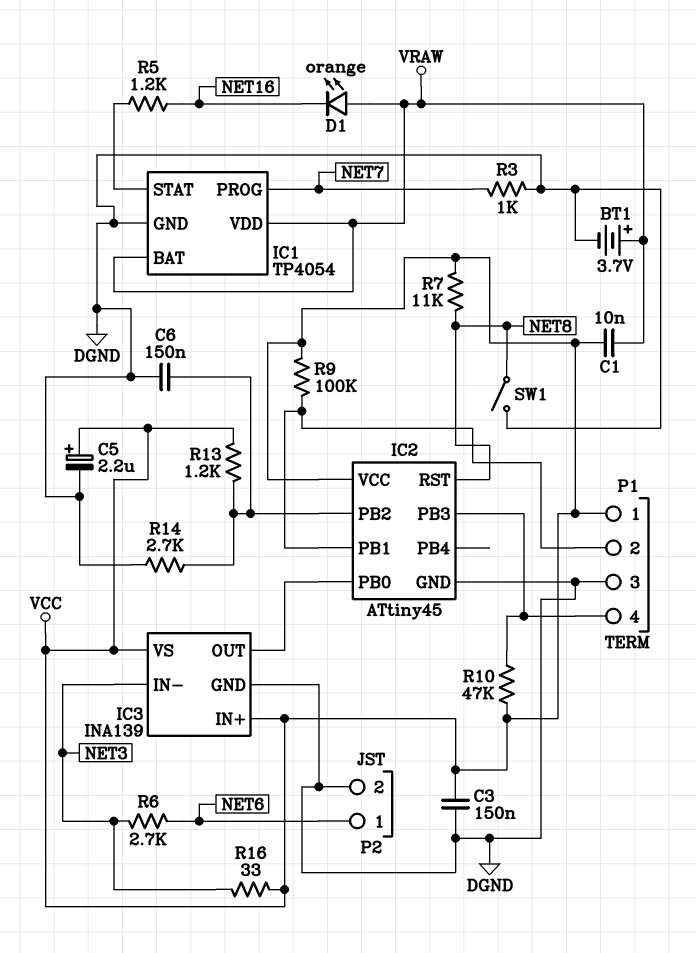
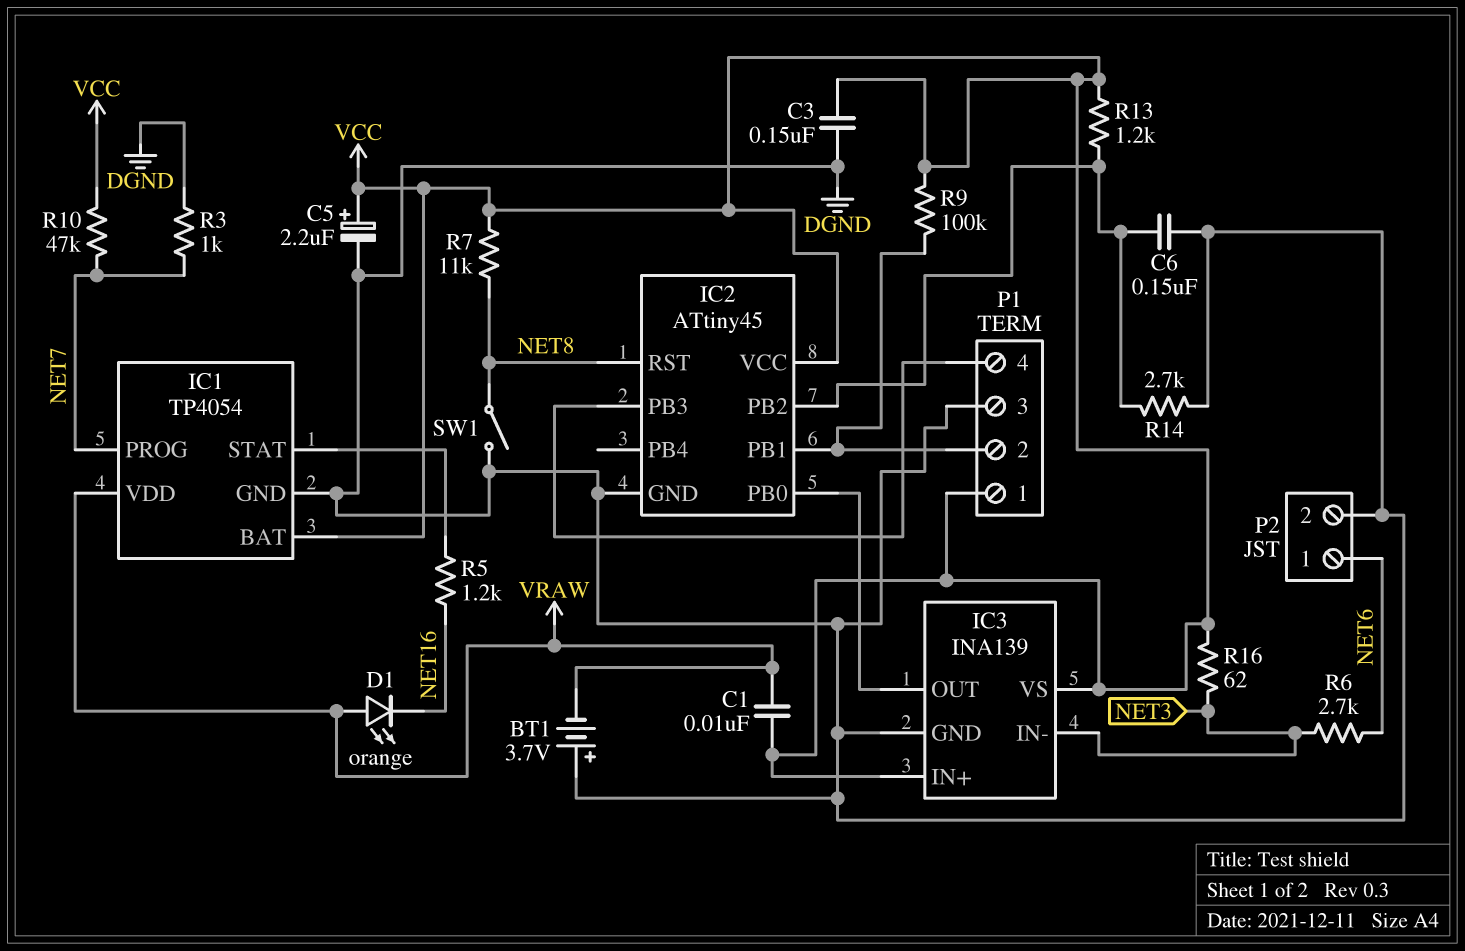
BT1: 3.7V (plus VRAW, minus DGND) -> 3.7V (plus DGND, minus VRAW)
IC1 pin BAT: VRAW -> VCC
R10: 47k (IC2/PB3, VCC) -> 47k (NET7, VCC)
R16: 33 (NET3, VCC) -> 62 (NET3, VCC)

